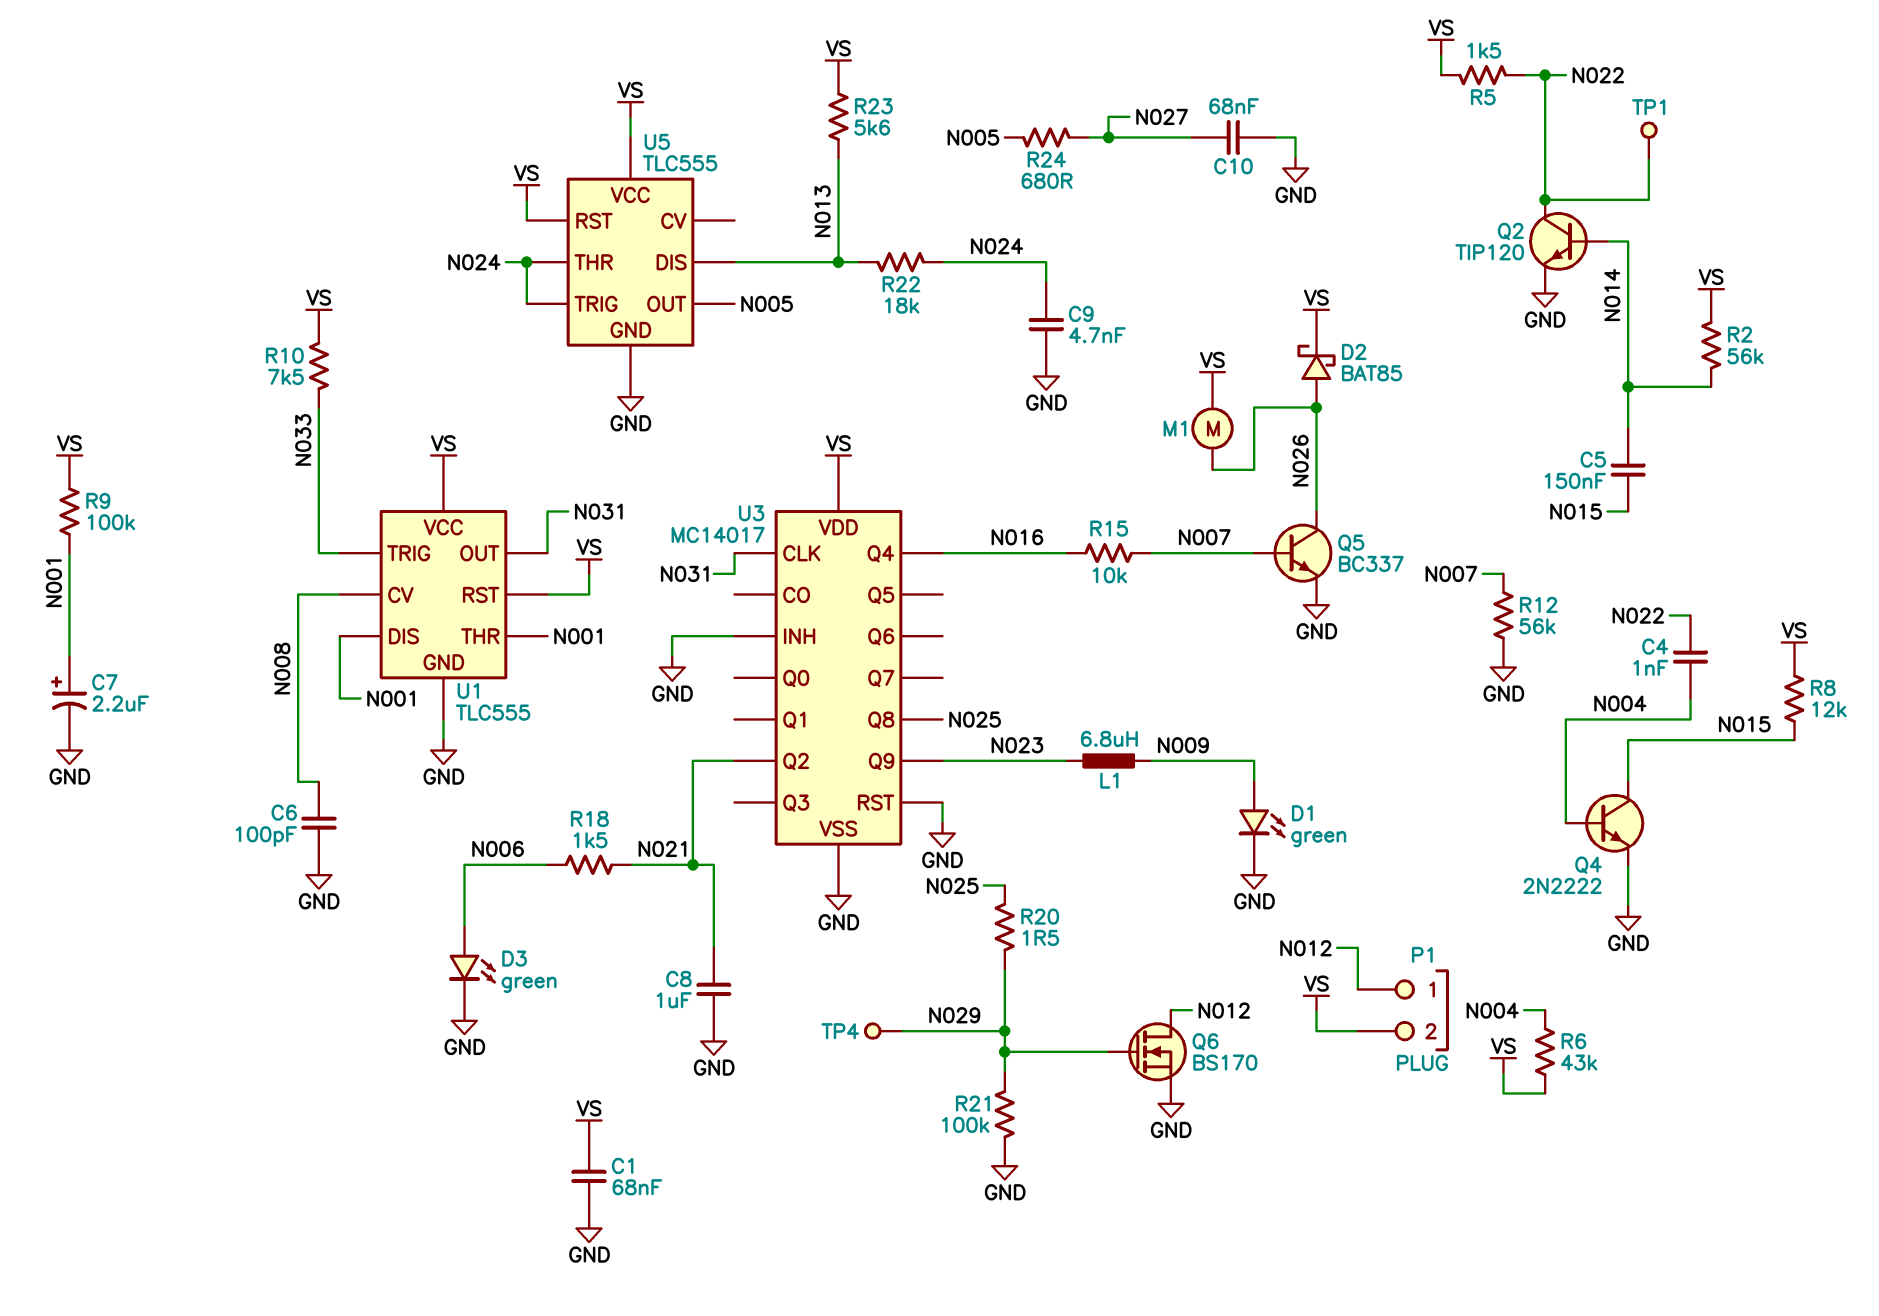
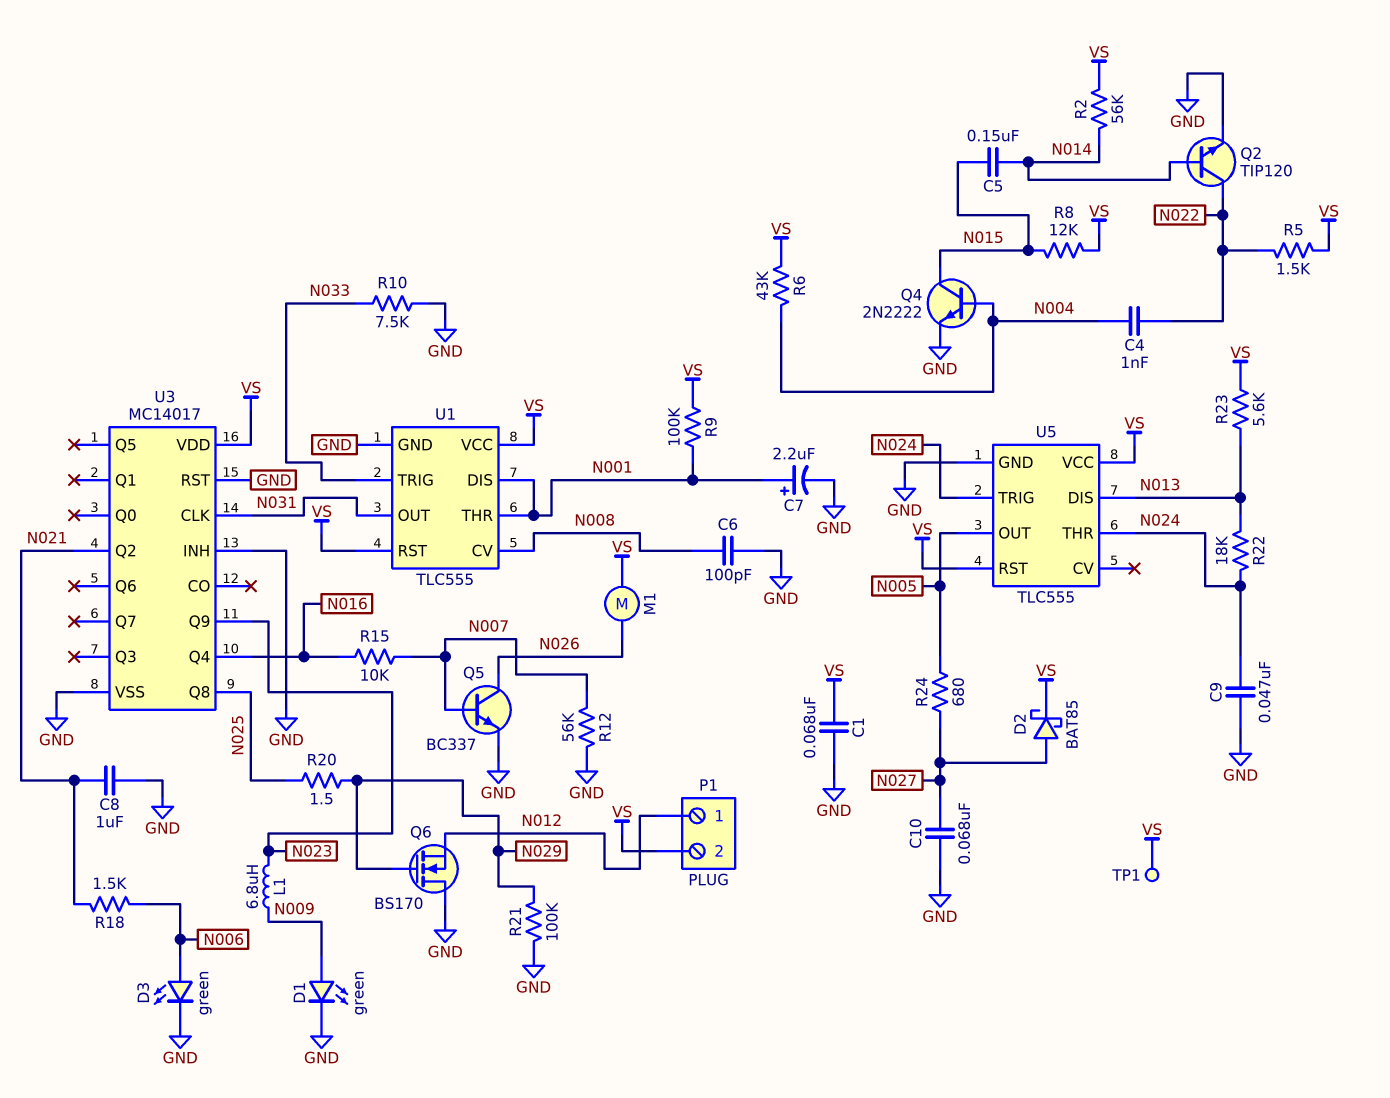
C9: 4.7nF (GND, N024) -> 47nF (GND, N024)
D2: schottky BAT85 (A N026, K VS) -> schottky BAT85 (A N027, K VS)
Q6: NMOS BS170 (G N029, D N012, S GND) -> NMOS BS170 (G N029, D GND, S N012)
R10: 7.5k (N033, VS) -> 7.5k (GND, N033)
TP1: test point (N022) -> test point (VS)
TP4: test point (N029) -> none

